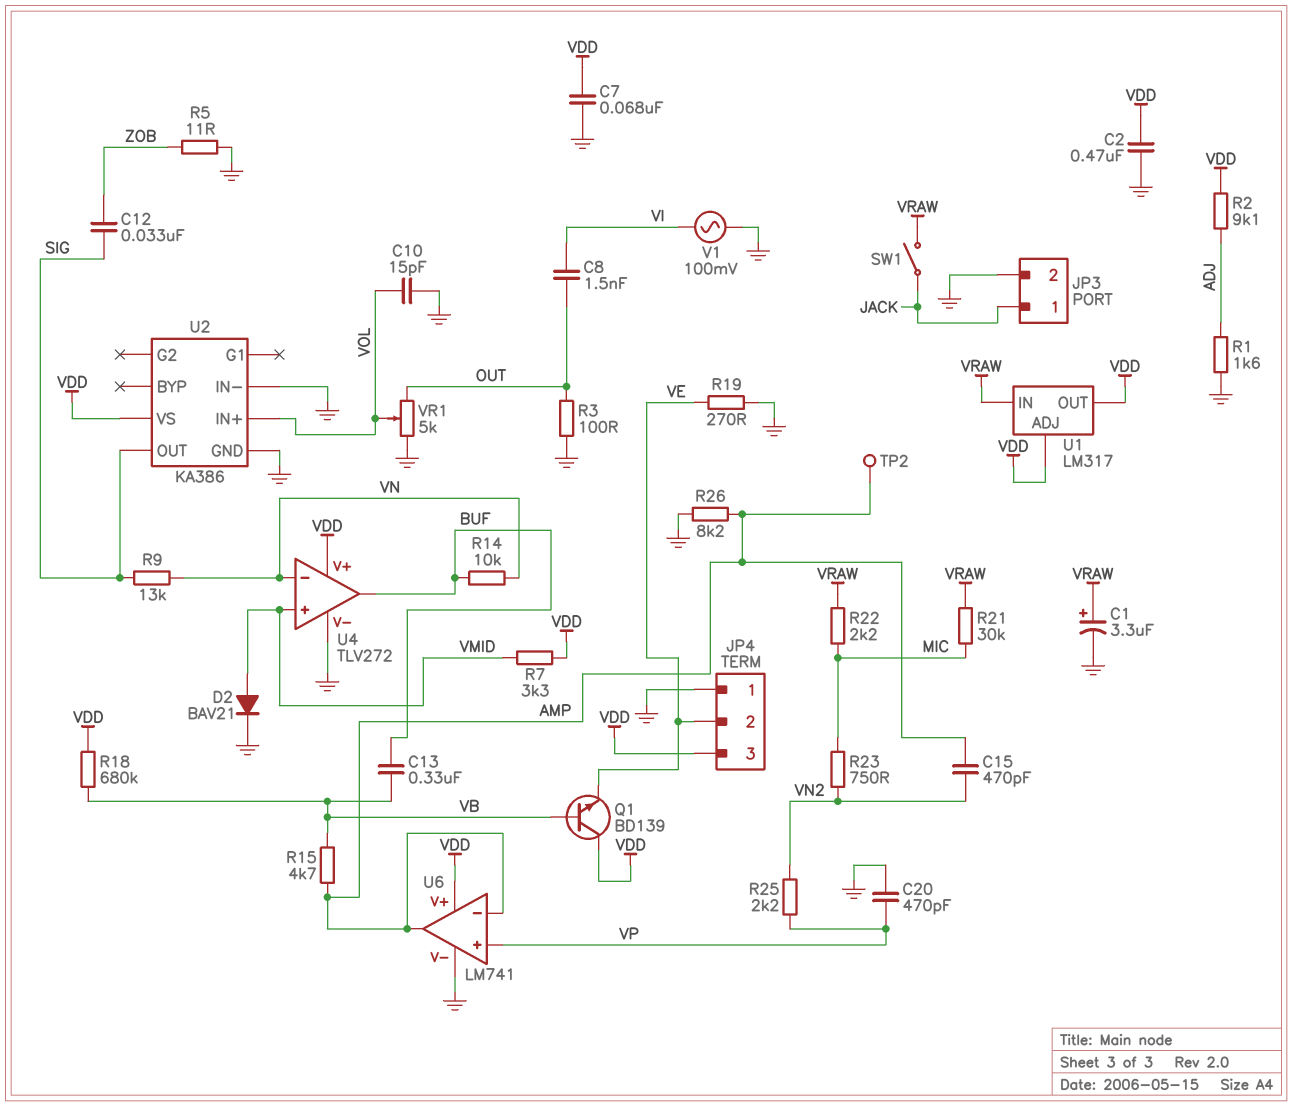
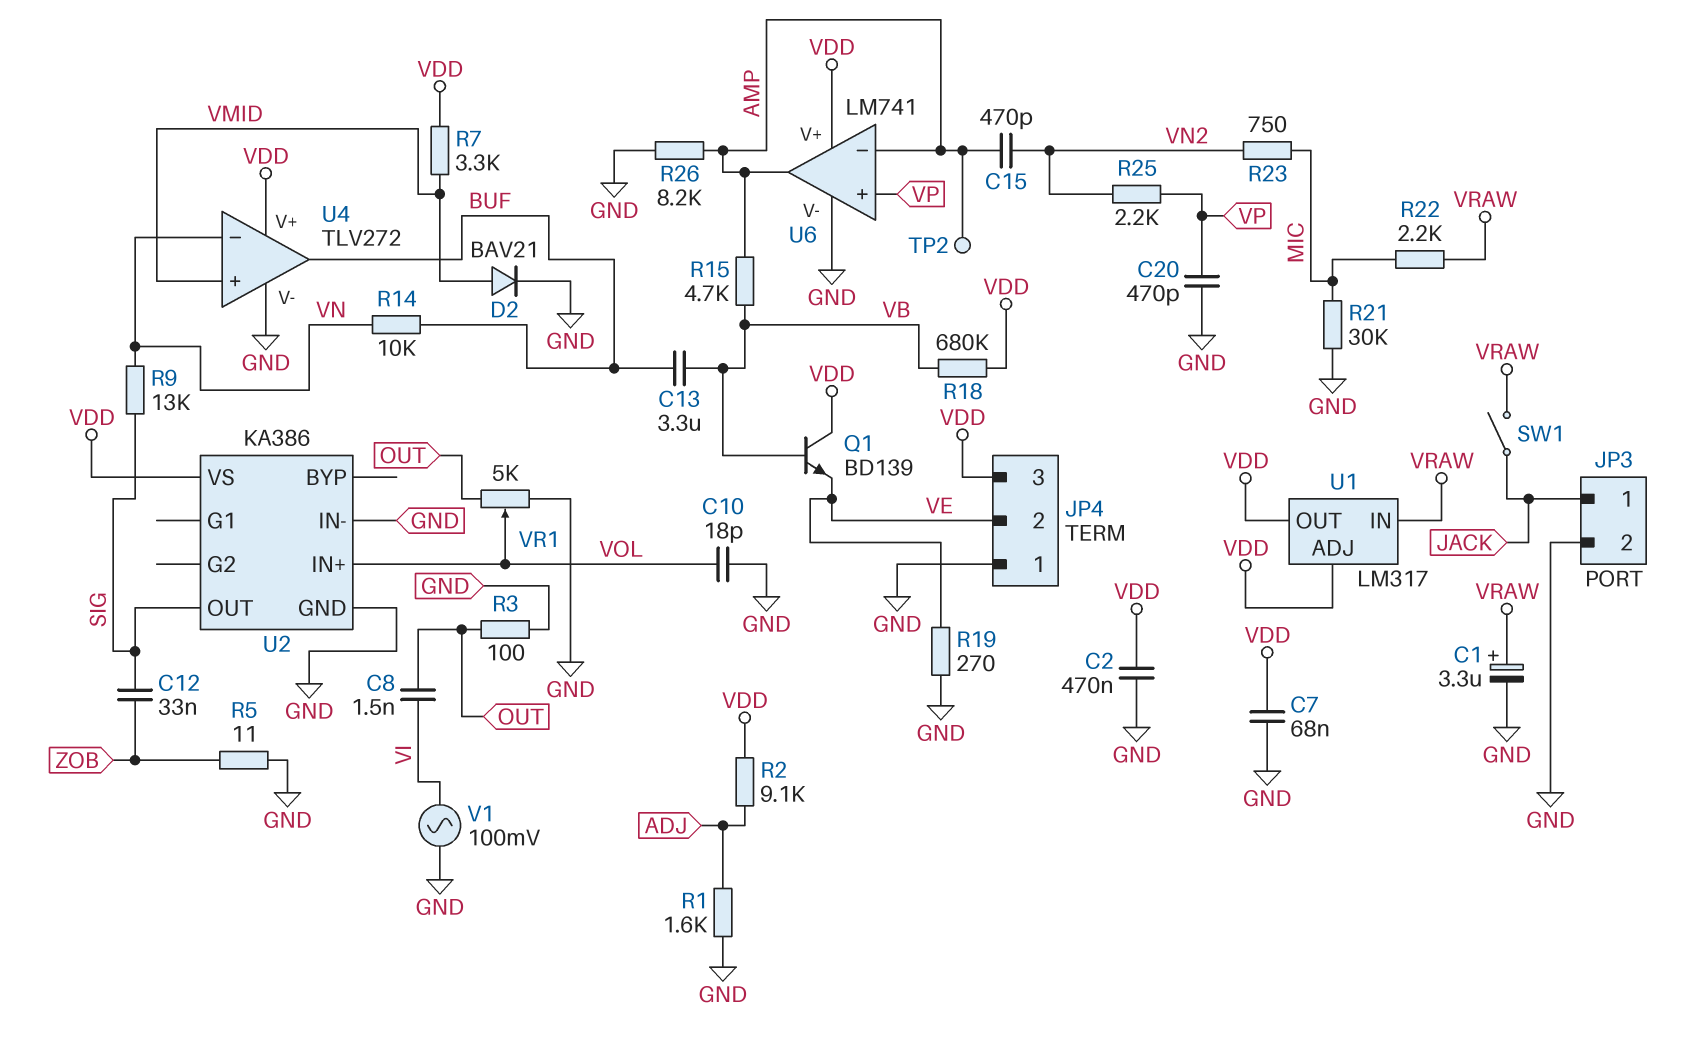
C10: 15pF (GND, VOL) -> 18pF (GND, VOL)
C13: 330nF (BUF, VB) -> 3.3uF (BUF, VB)
R21: 30k (MIC, VRAW) -> 30k (GND, MIC)

